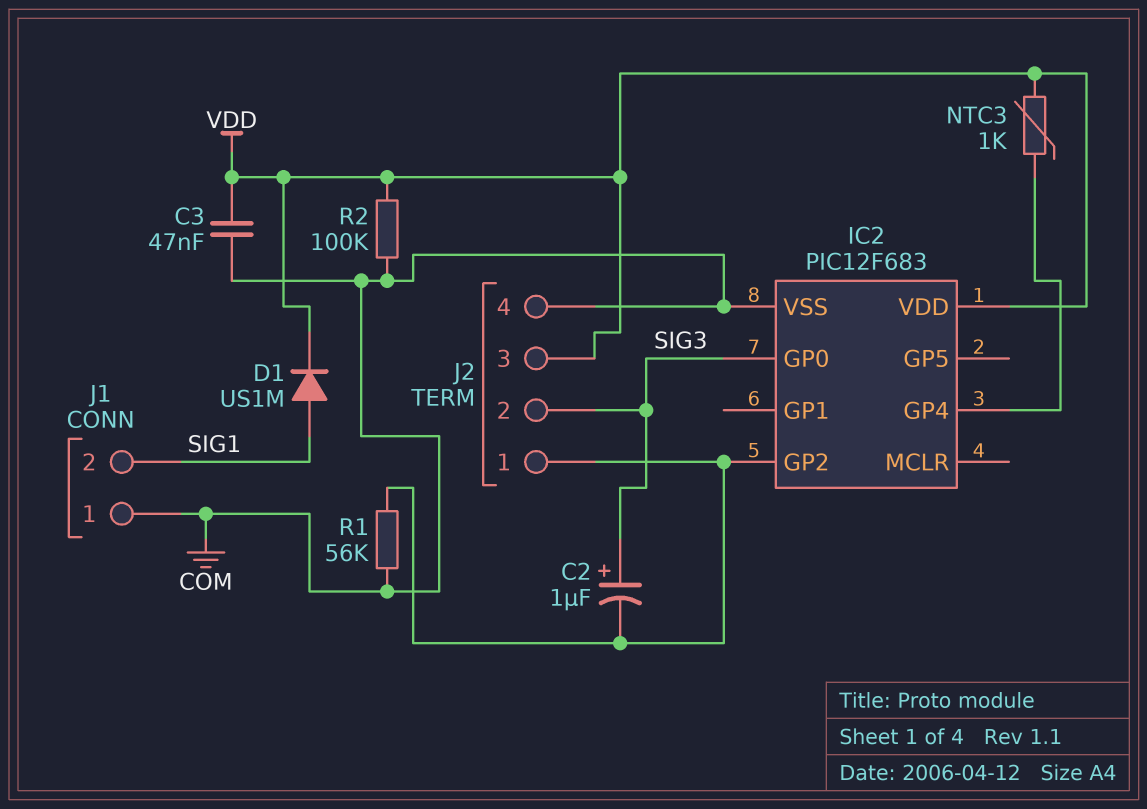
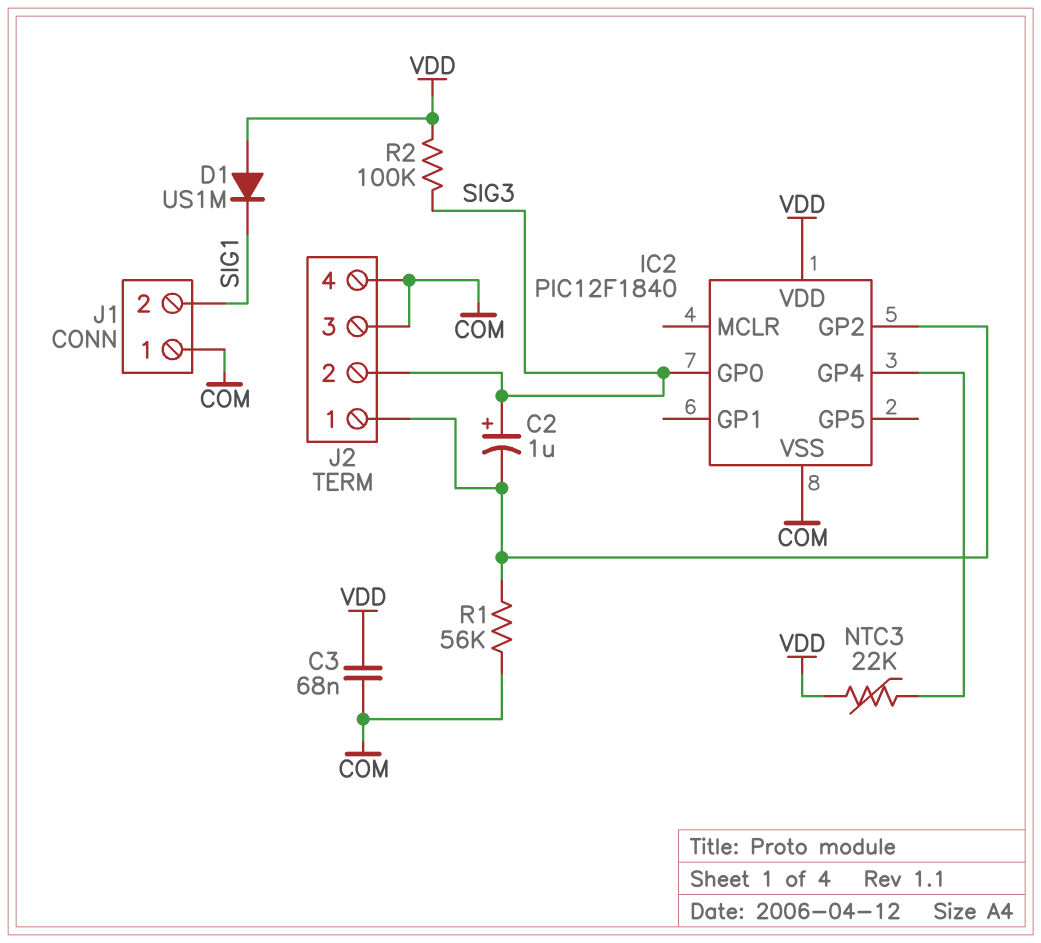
C3: 47nF (COM, VDD) -> 68nF (COM, VDD)
D1: diode US1M (A SIG1, K VDD) -> diode US1M (A VDD, K SIG1)
IC2: PIC12F683 -> PIC12F1840
J2 pin 3: VDD -> COM
NTC3: 1k (IC2/GP4, VDD) -> 22k (IC2/GP4, VDD)
R2: 100k (COM, VDD) -> 100k (SIG3, VDD)

